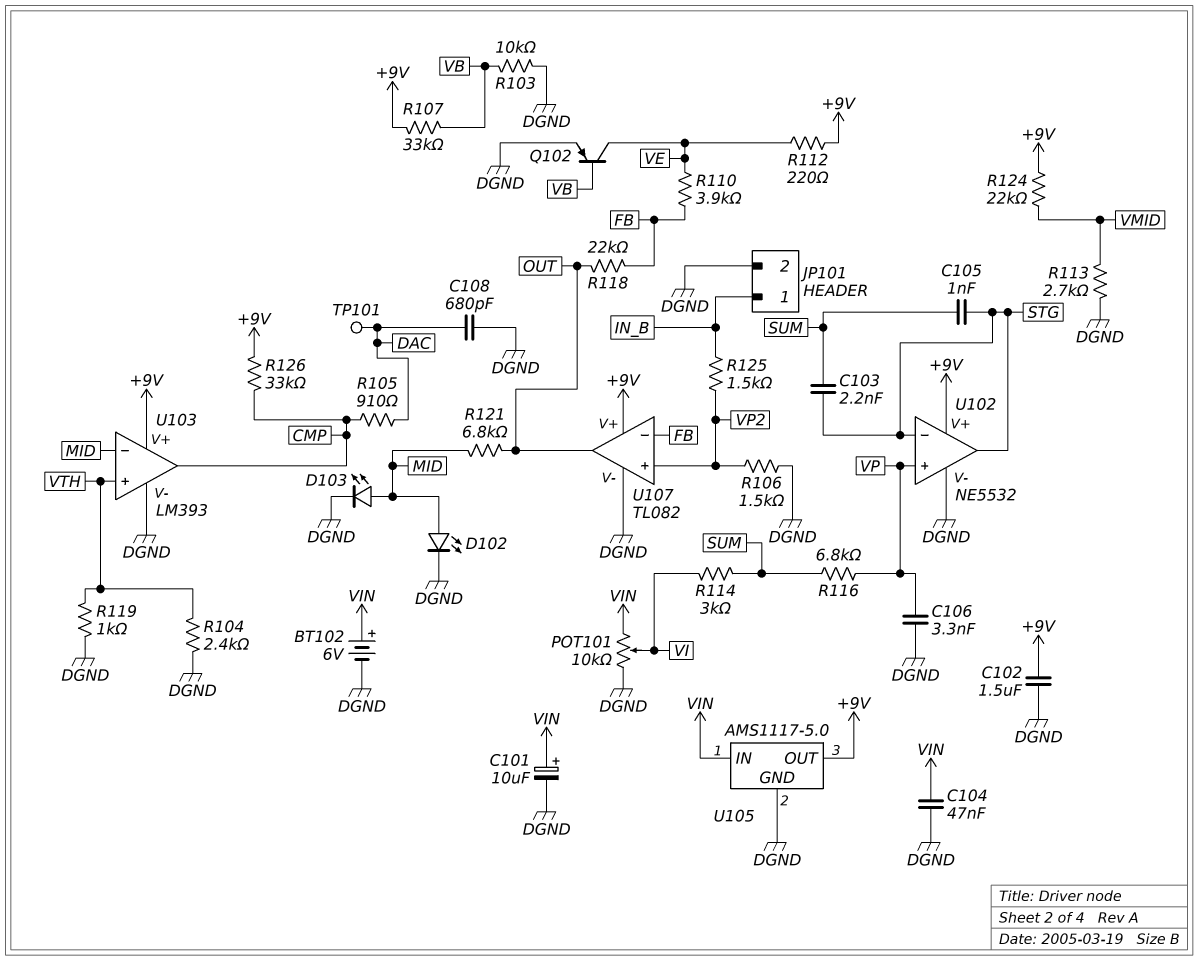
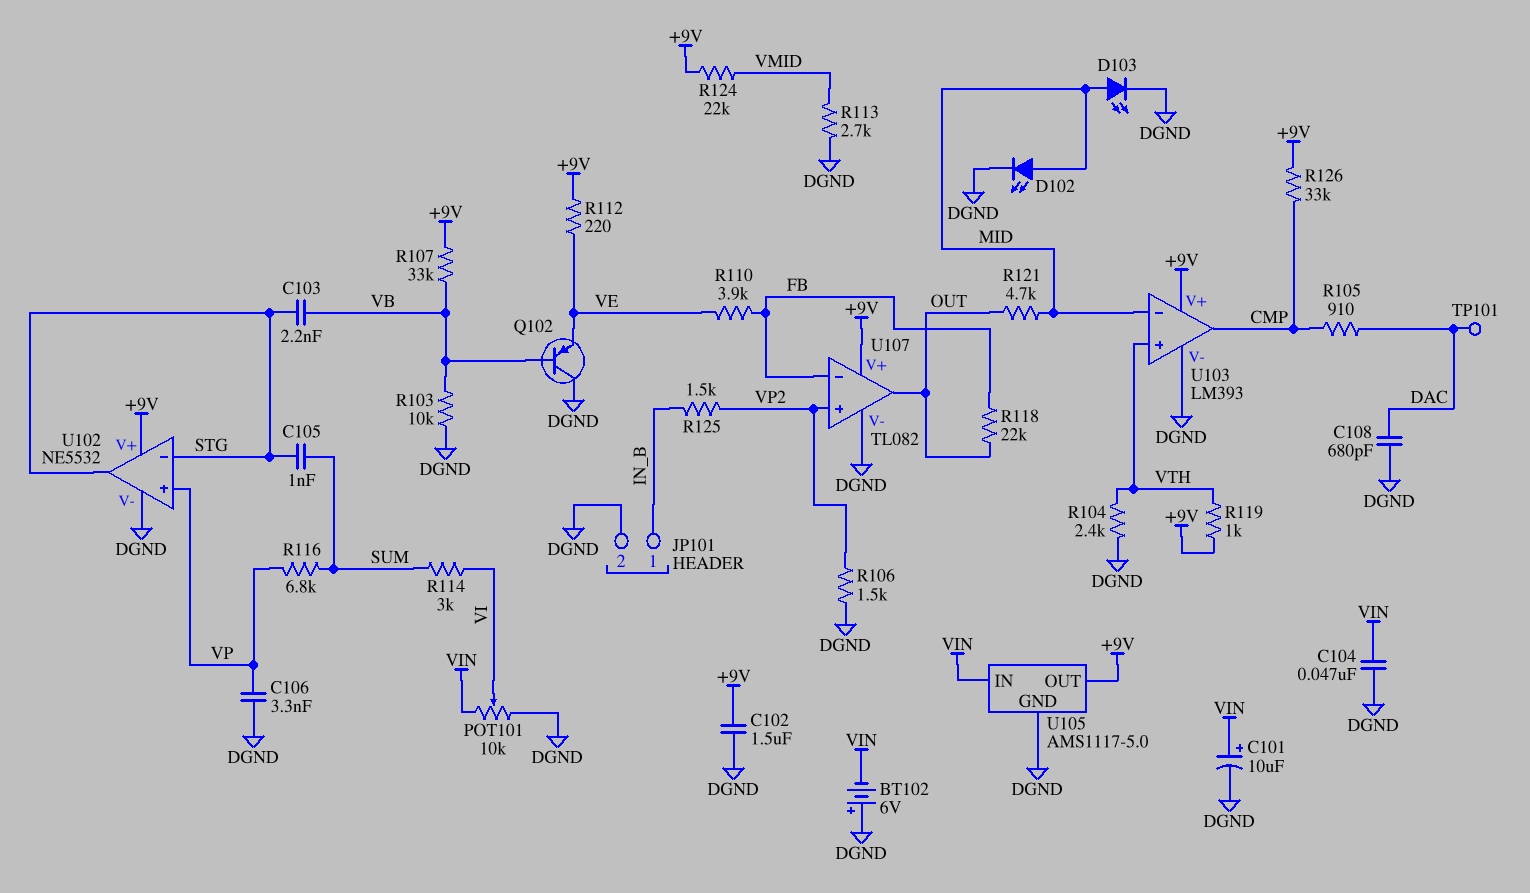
BT102: 6V (plus VIN, minus DGND) -> 6V (plus DGND, minus VIN)
C103: 2.2nF (STG, SUM) -> 2.2nF (STG, VB)
Q102: PNP (B VB, C VE, E DGND) -> PNP (B VB, C DGND, E VE)
R119: 1k (DGND, VTH) -> 1k (+9V, VTH)
R121: 6.8k (MID, OUT) -> 4.7k (MID, OUT)

